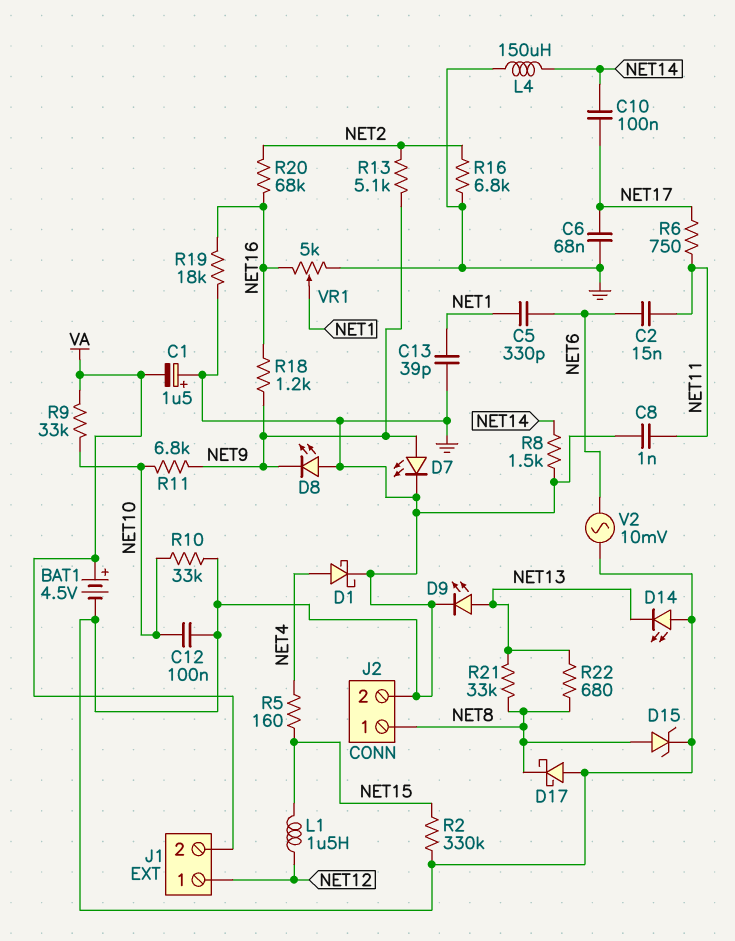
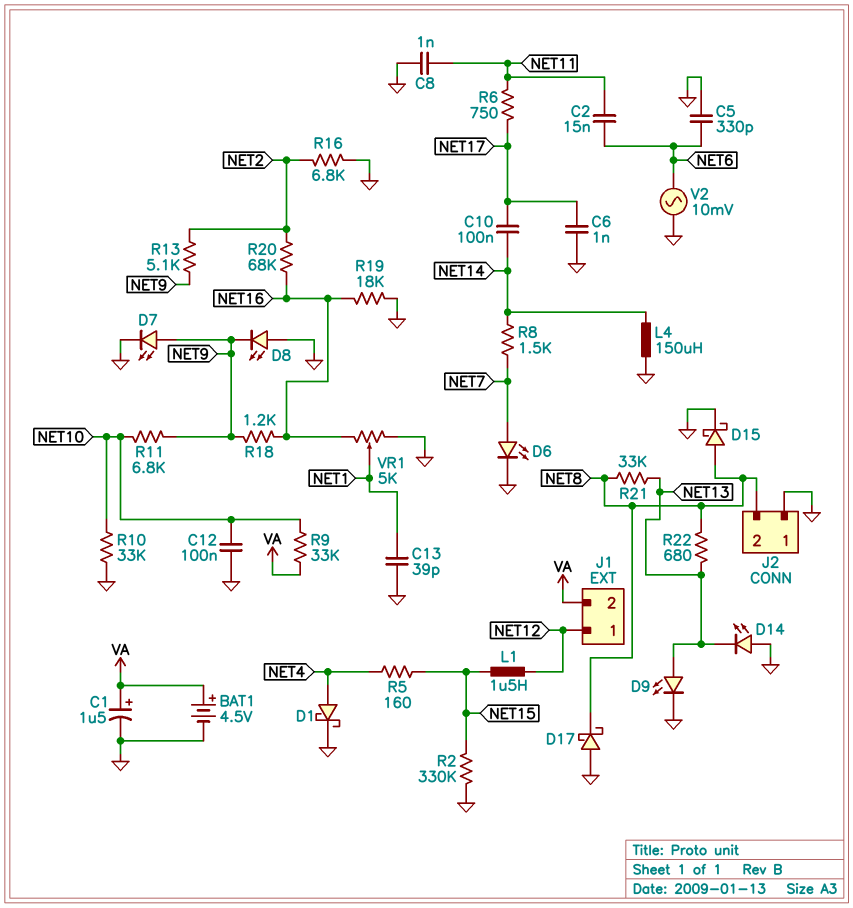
C1: 1.5uF (plus GND, minus VA) -> 1.5uF (plus VA, minus GND)
C5: 330pF (NET1, NET6) -> 330pF (GND, NET6)
C6: 68nF (GND, NET17) -> 1nF (GND, NET17)
D6: none -> LED (A NET7, K GND)
D15: zener (A NET8, K GND) -> schottky (A NET8, K GND)
J2 pin 1: NET8 -> GND
J2 pin 2: GND -> NET8
R8: 1.5k (GND, NET14) -> 1.5k (NET7, NET14)

